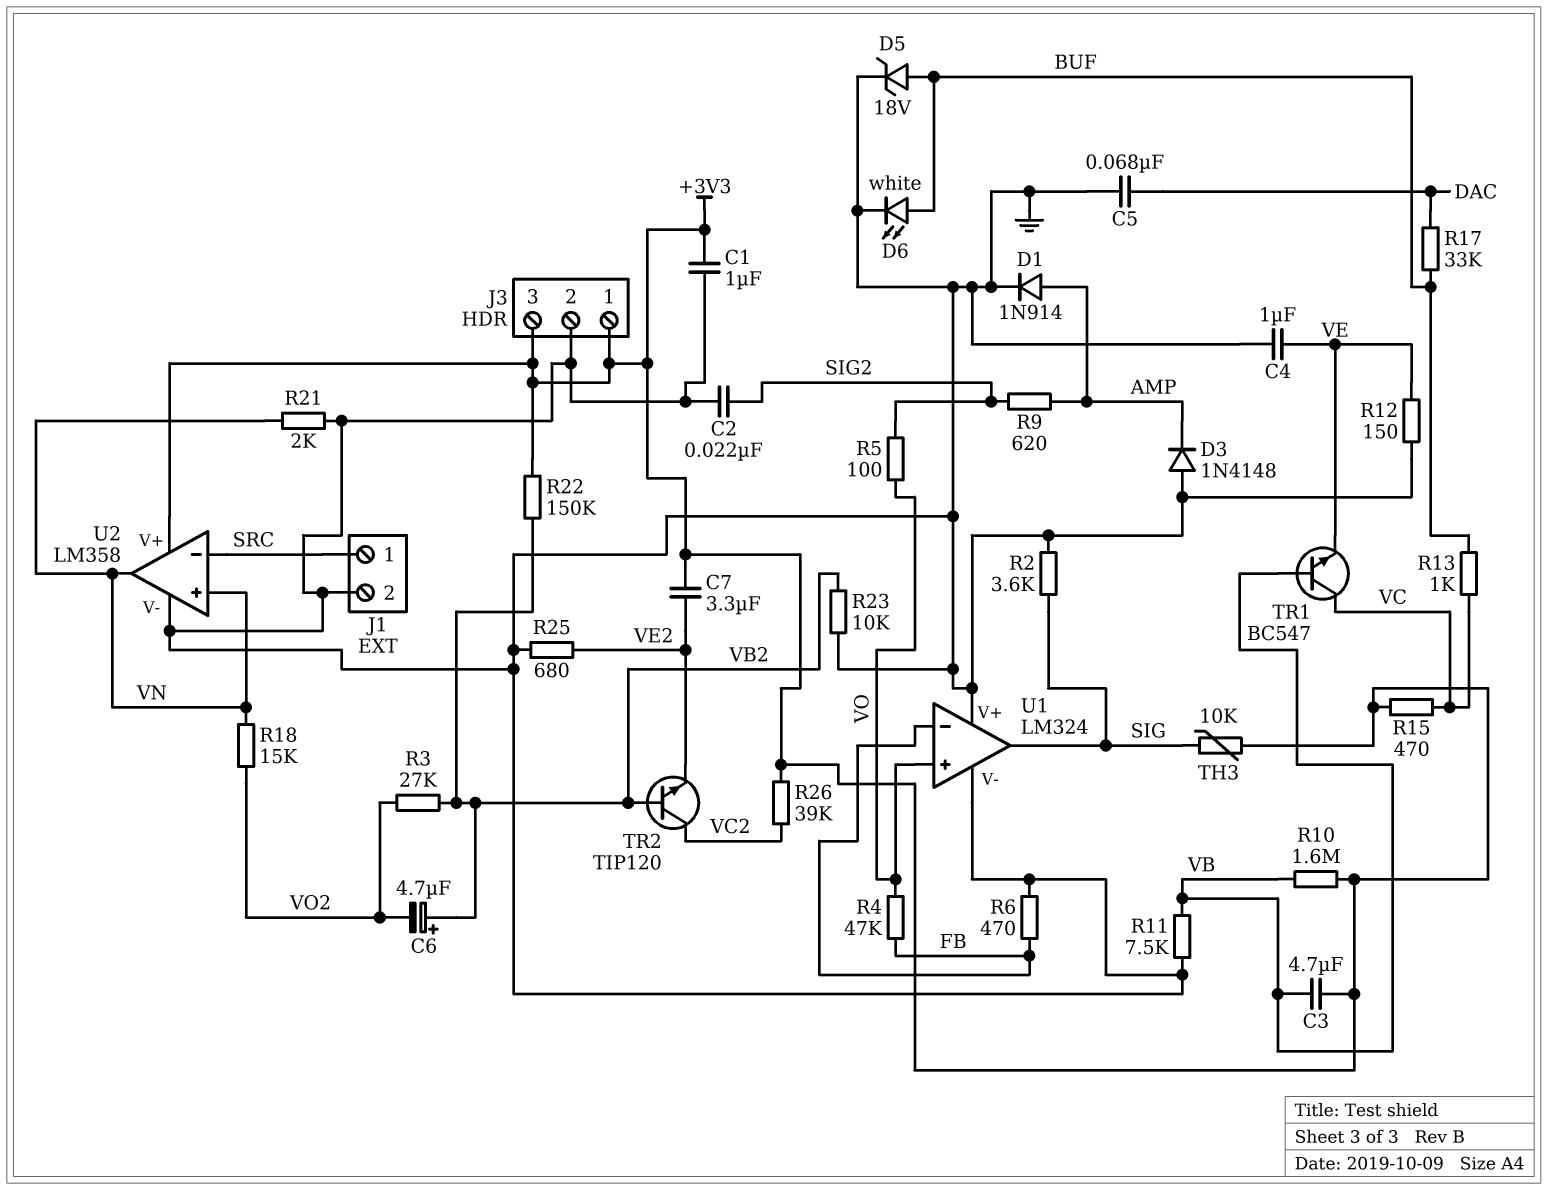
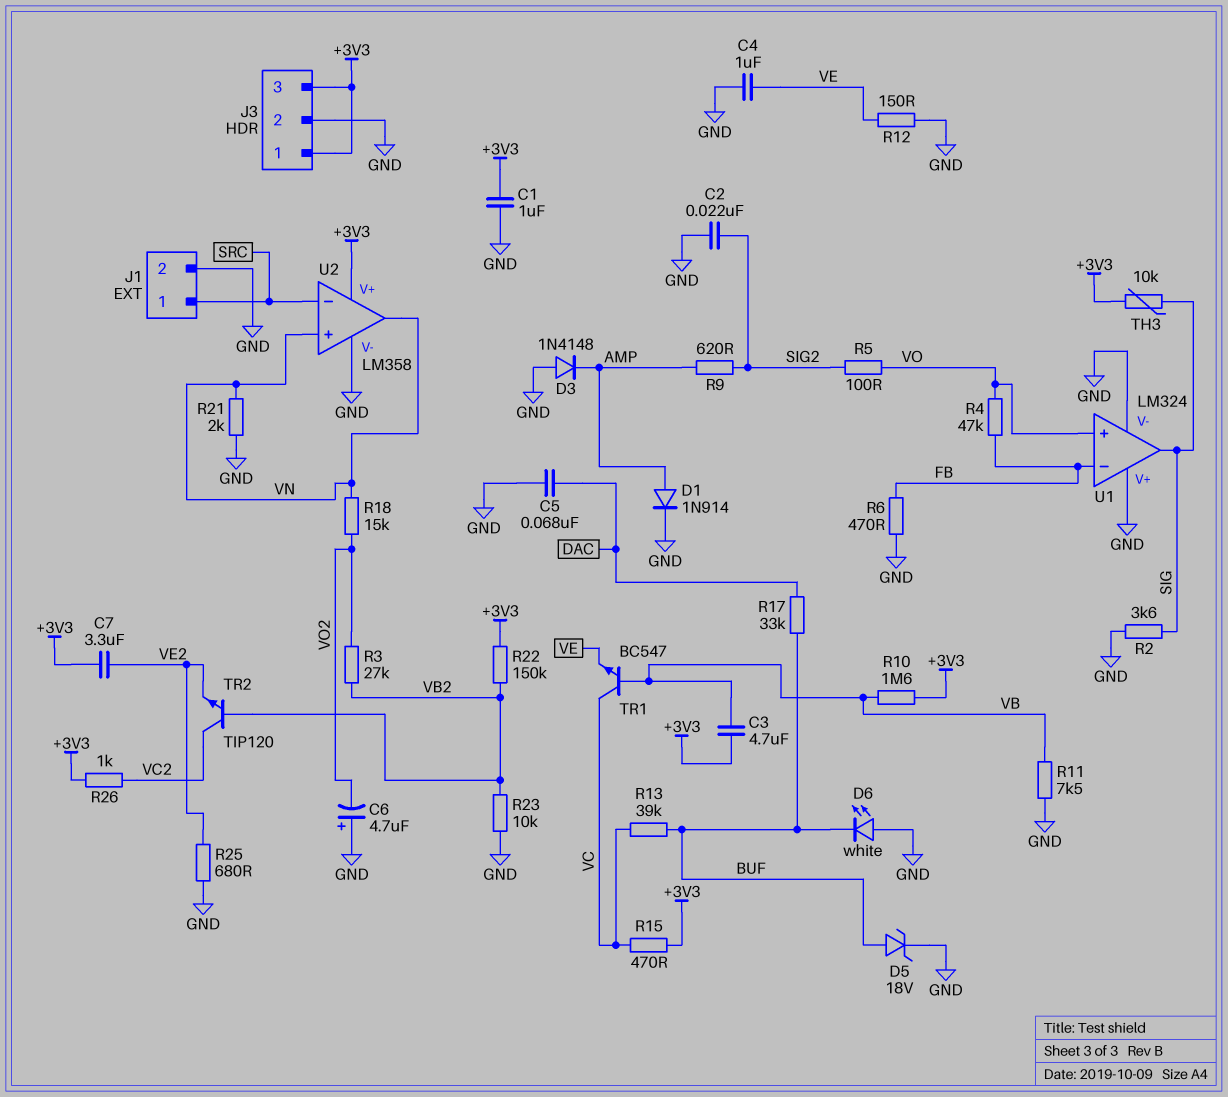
C6: 4.7uF (plus VB2, minus VO2) -> 4.7uF (plus GND, minus VO2)
D6: LED white (A BUF, K GND) -> LED white (A GND, K BUF)
R13: 1k (BUF, VC) -> 39k (BUF, VC)
R26: 39k (+3V3, VC2) -> 1k (+3V3, VC2)

